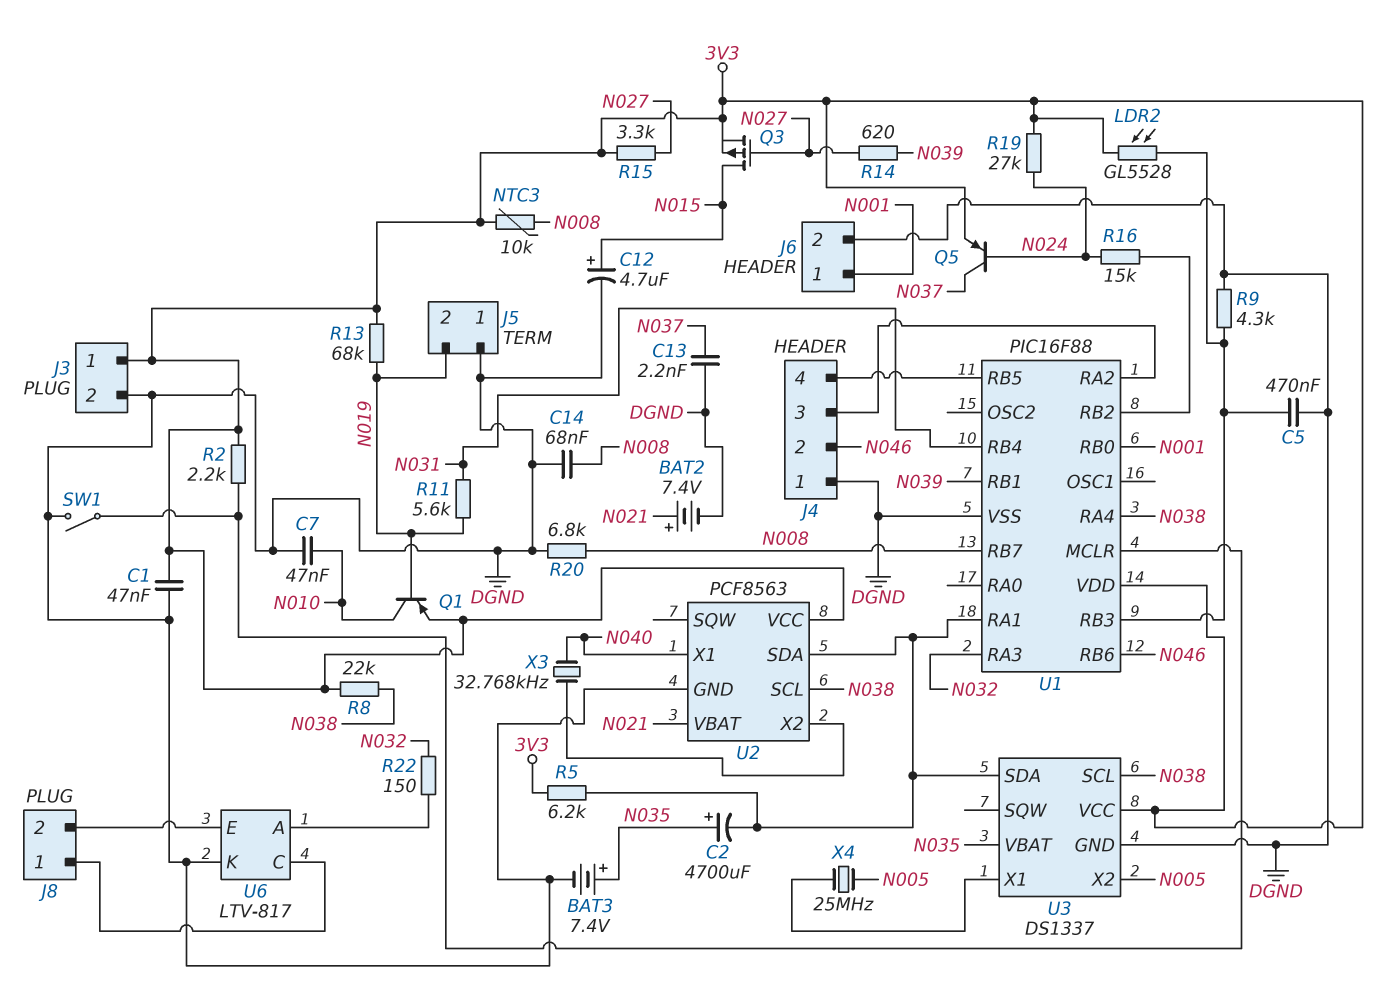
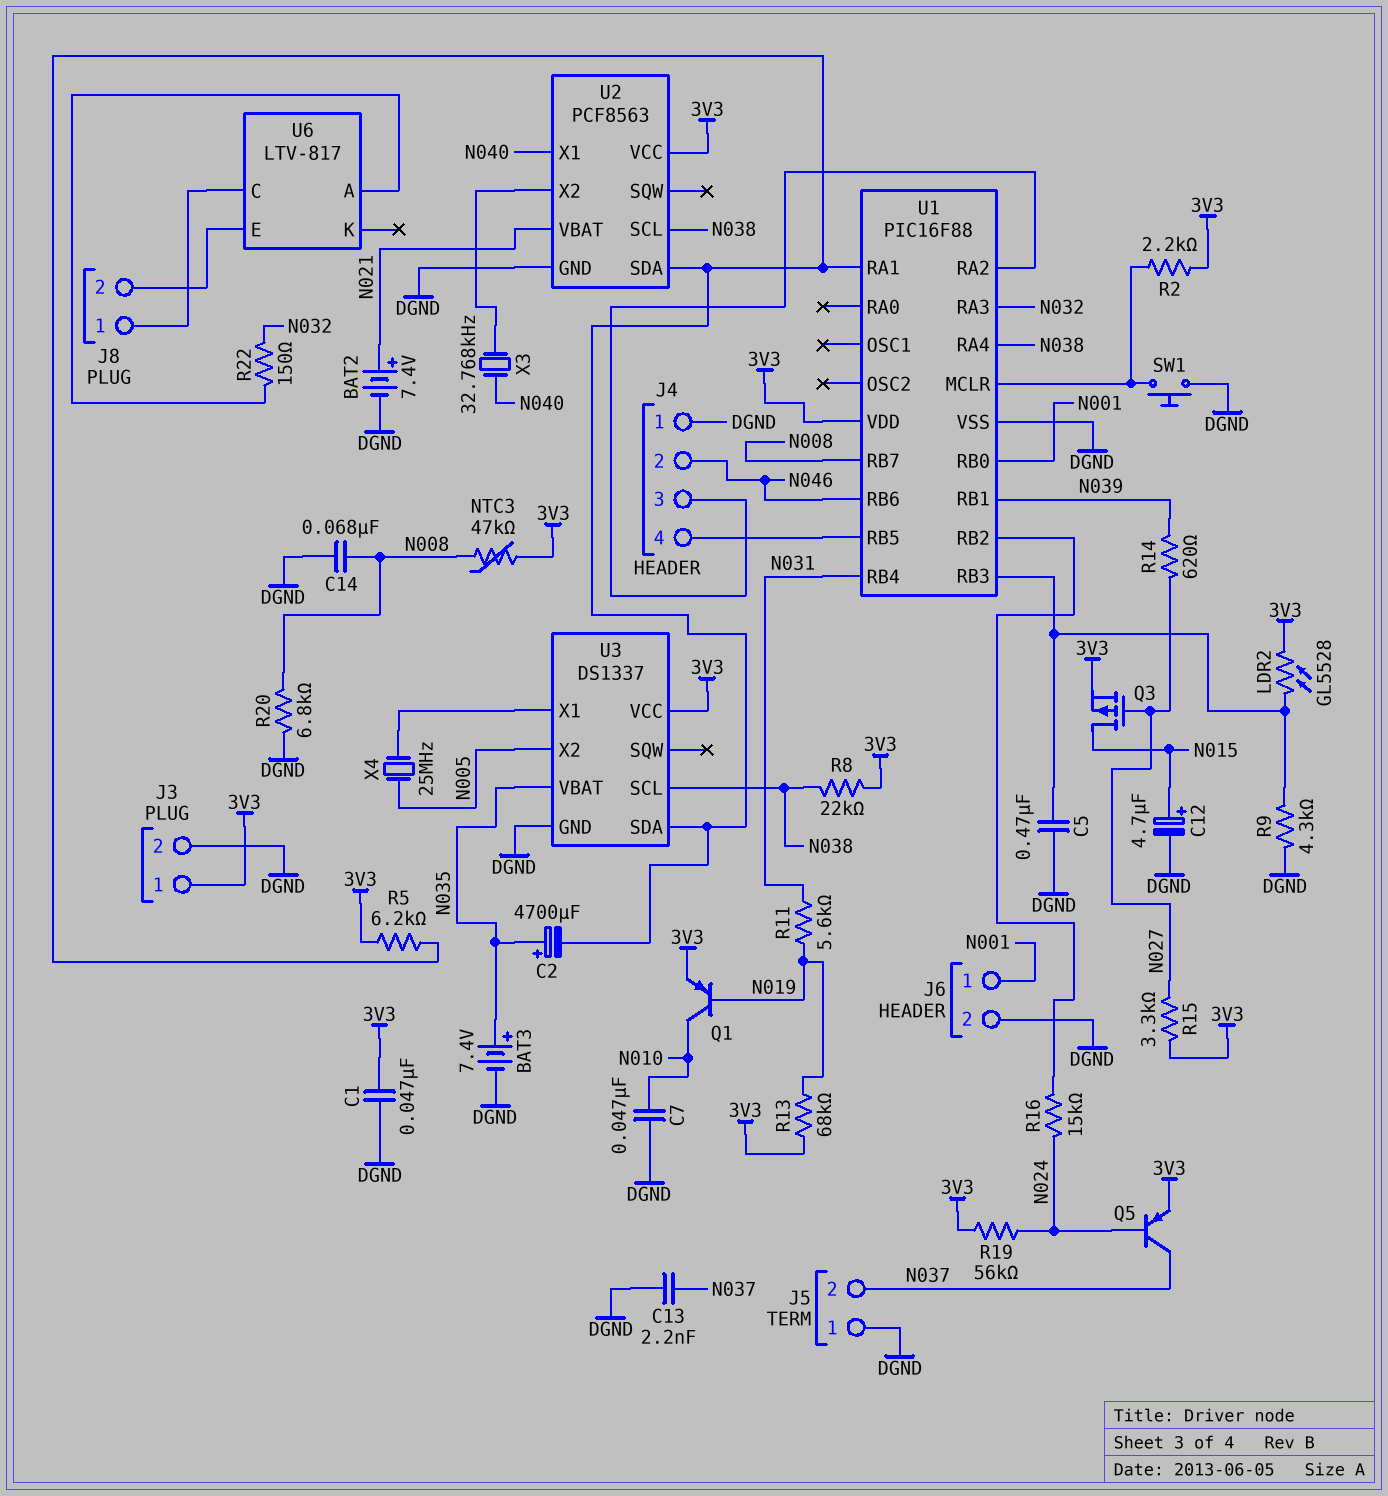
J5 pin 2: N019 -> N037
NTC3: 10k (3V3, N008) -> 47k (3V3, N008)
R19: 27k (3V3, N024) -> 56k (3V3, N024)
SW1: switch (DGND, U1/MCLR) -> button (DGND, U1/MCLR)
U6 pin K: DGND -> none

